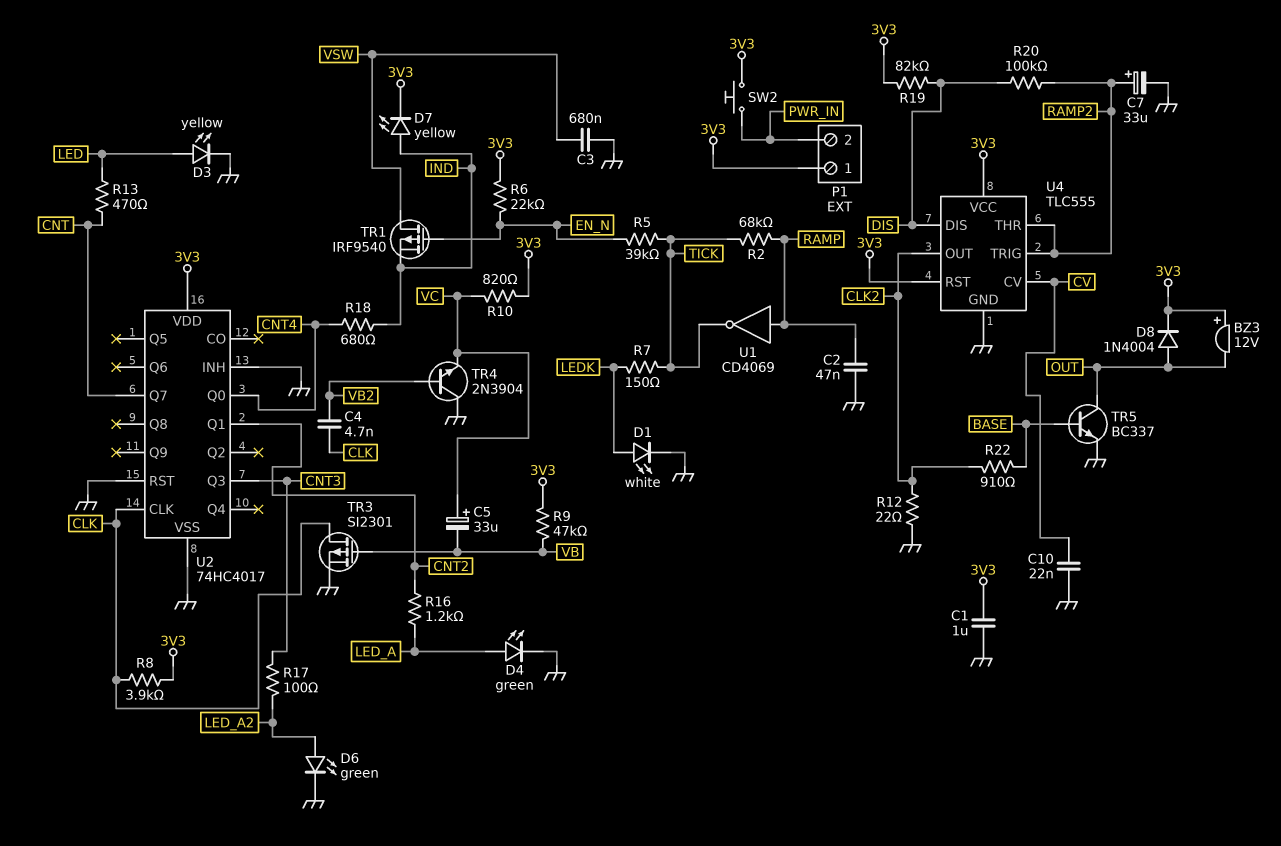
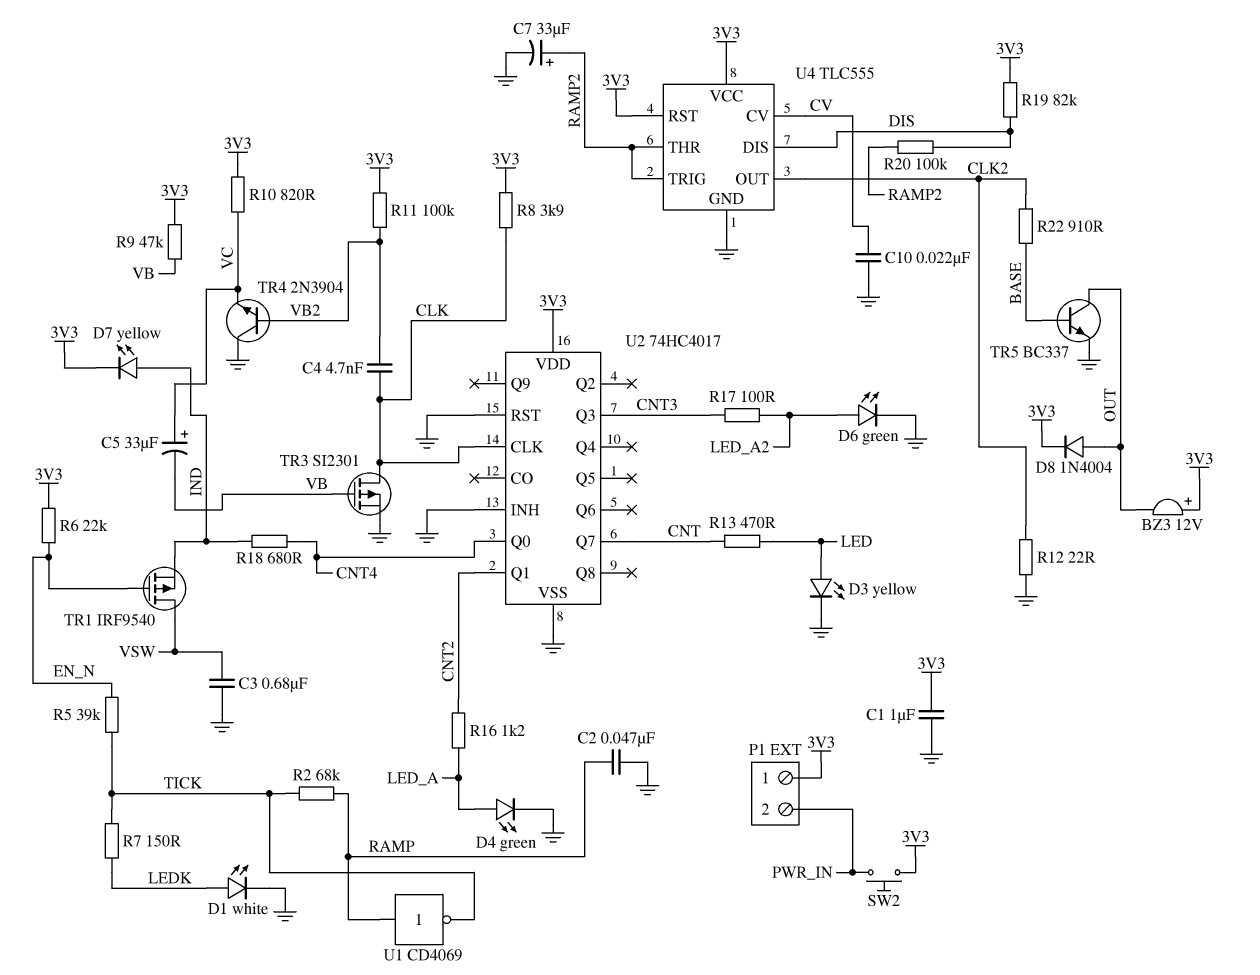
R11: none -> 100k (3V3, VB2)

